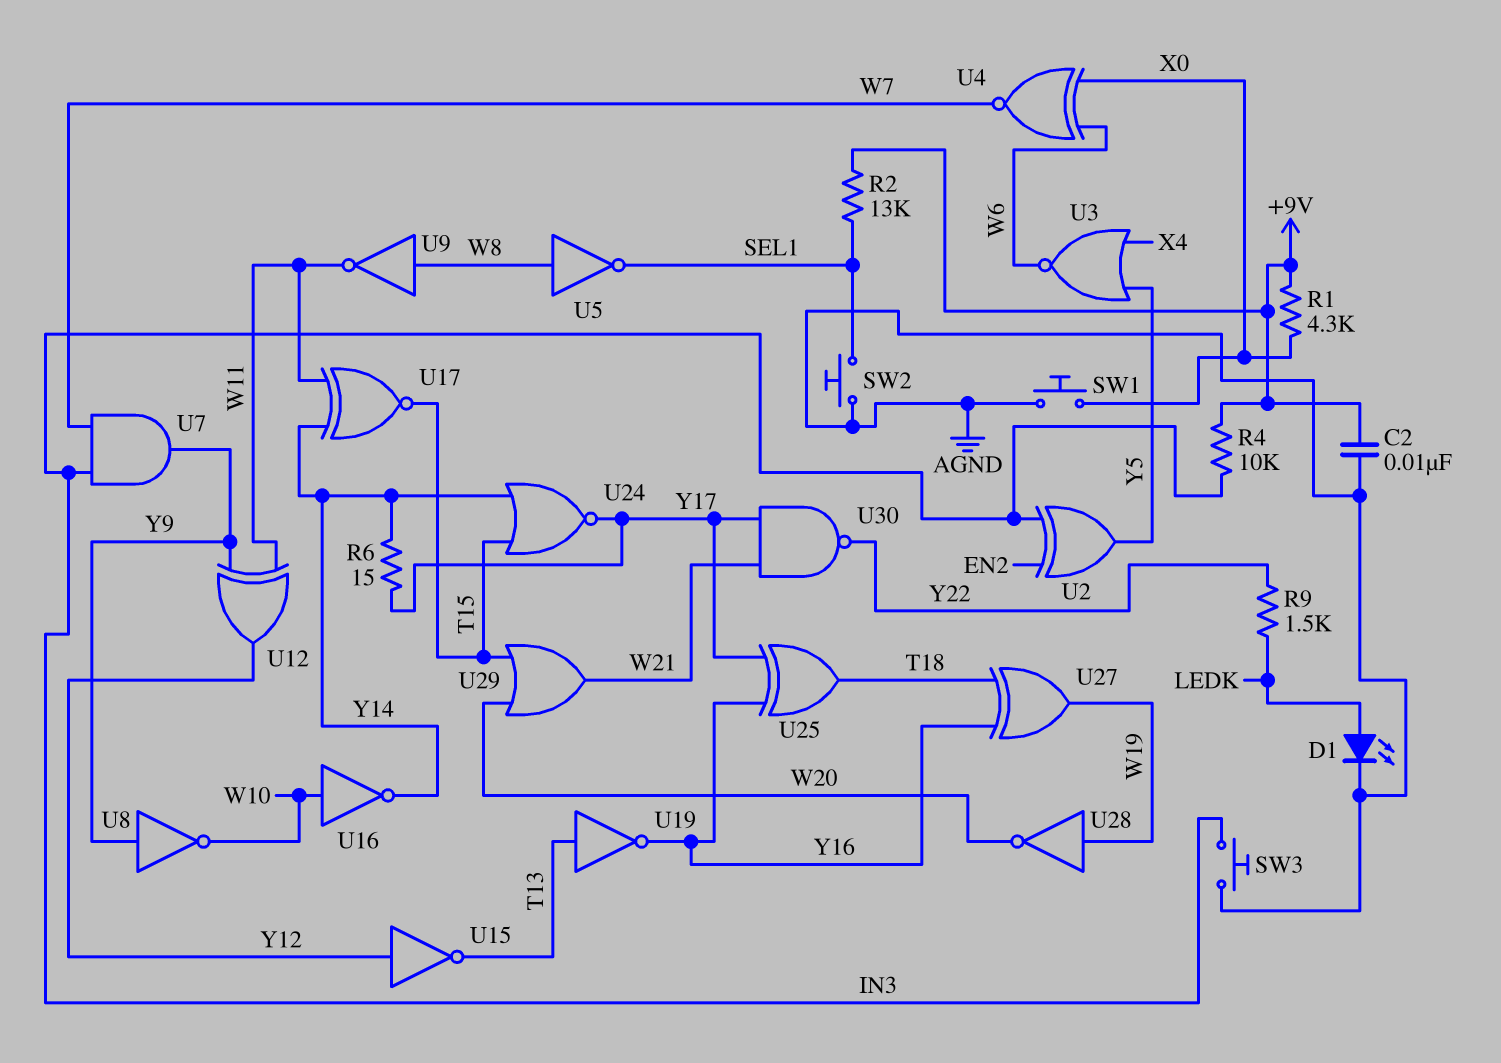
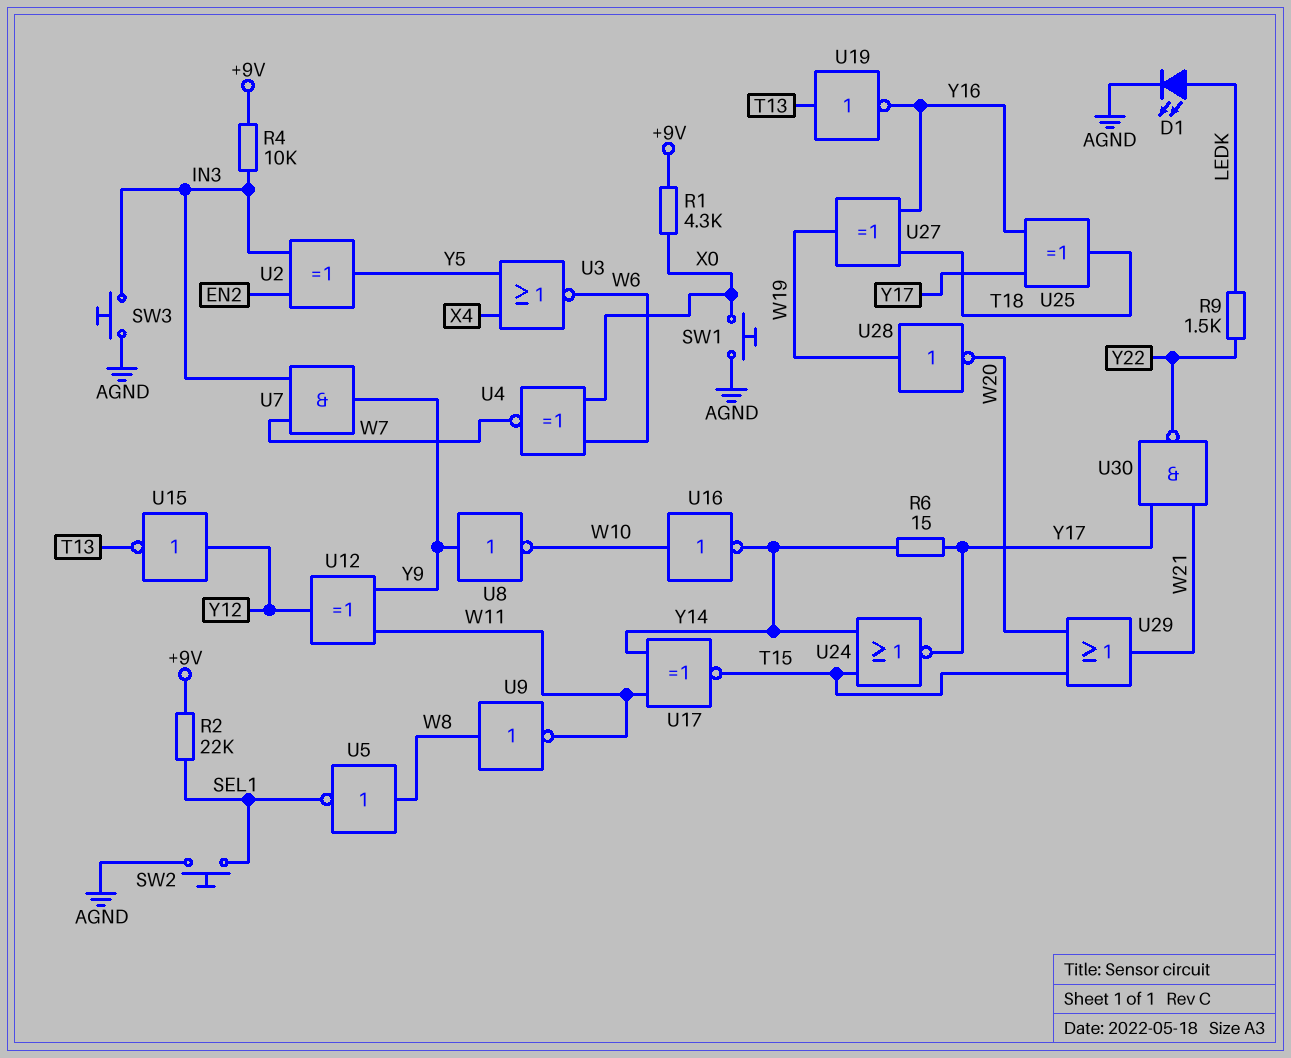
C2: 10nF (+9V, AGND) -> none
R2: 13k (+9V, SEL1) -> 22k (+9V, SEL1)

